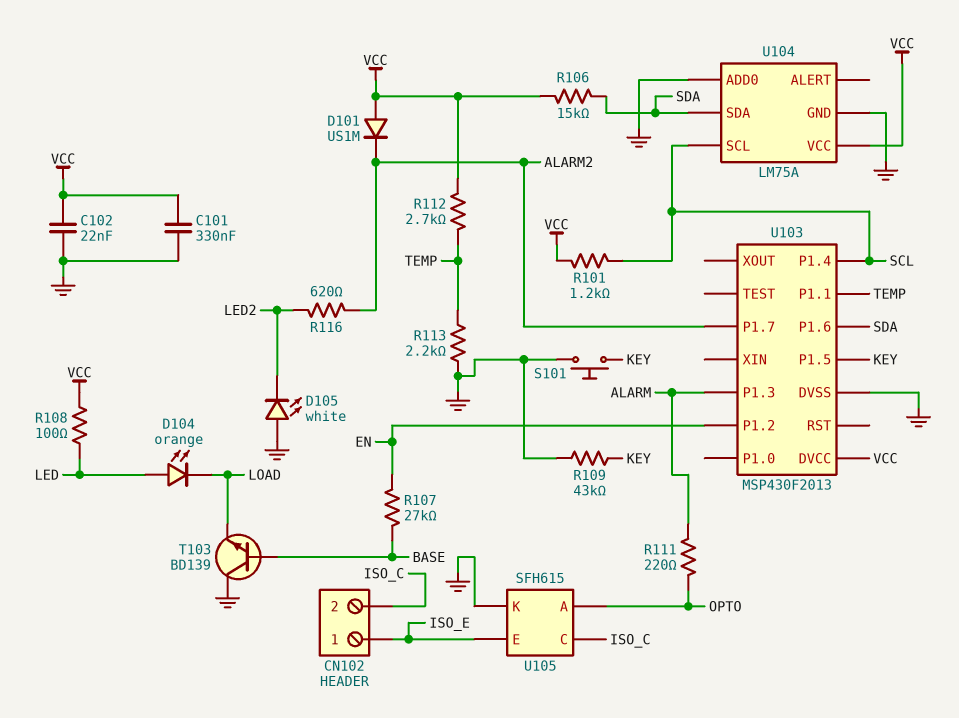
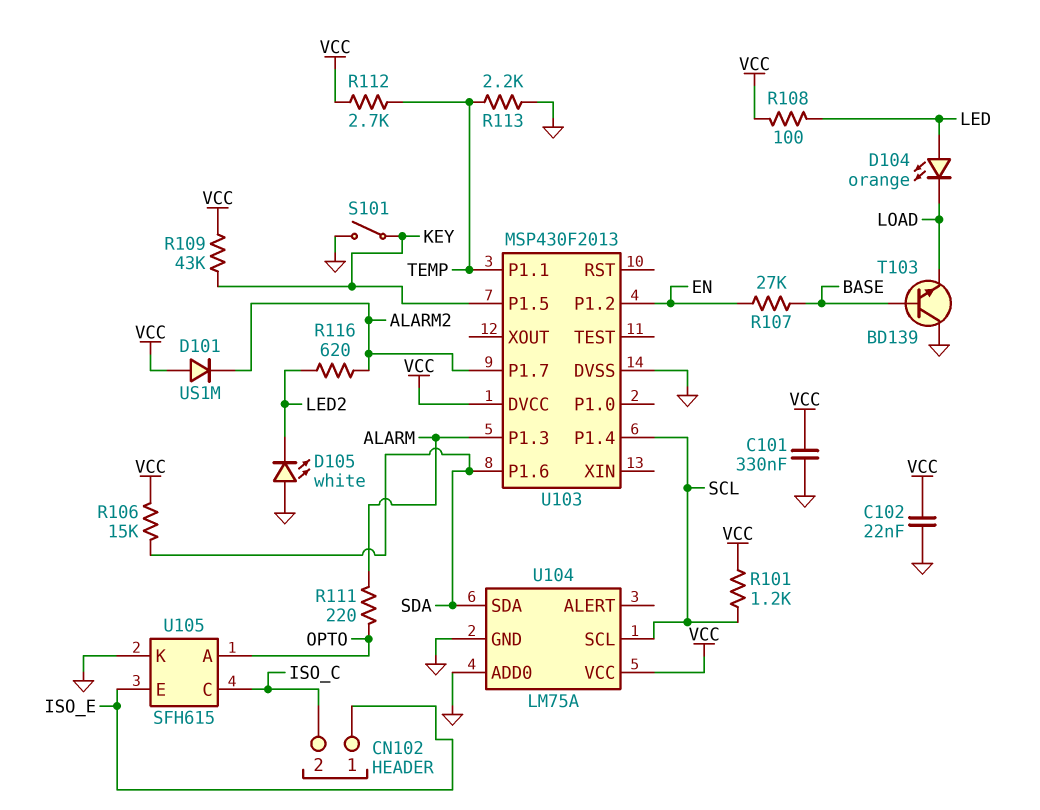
R109: 43k (GND, KEY) -> 43k (KEY, VCC)
S101: button (GND, KEY) -> switch (GND, KEY)

